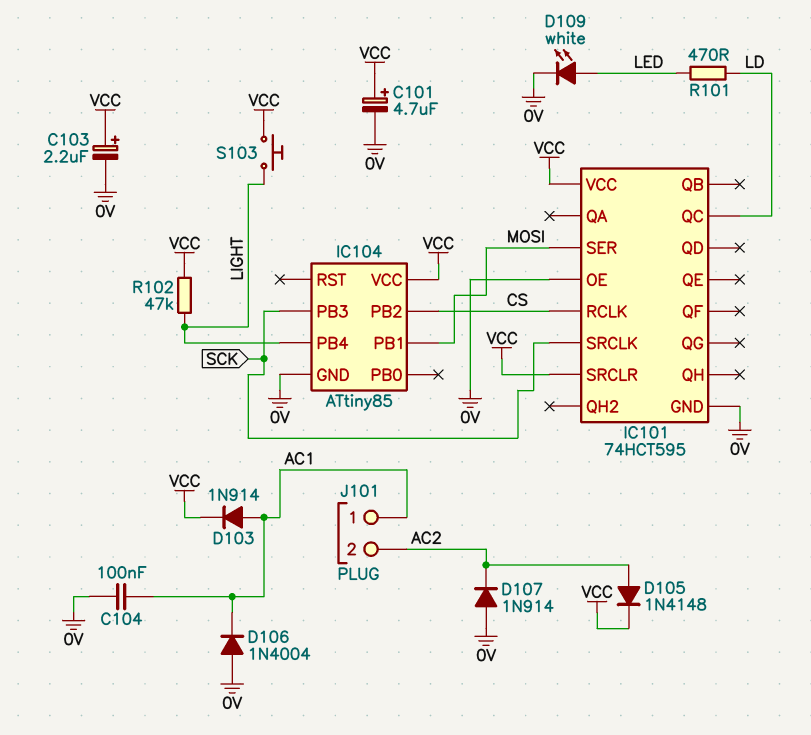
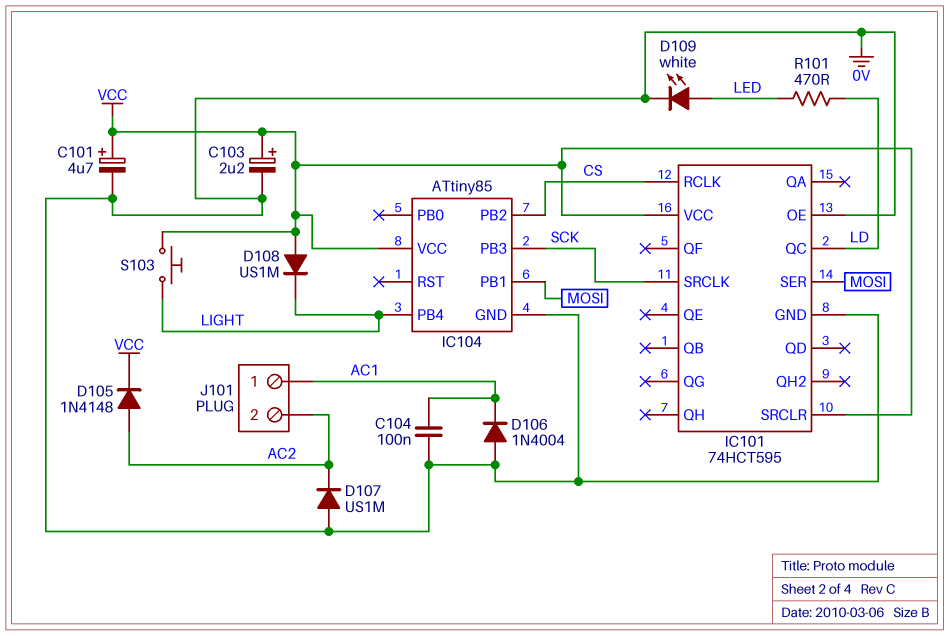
D103: diode 1N914 (A AC1, K VCC) -> none
D107: diode 1N914 (A 0V, K AC2) -> diode US1M (A 0V, K AC2)
D108: none -> diode US1M (A VCC, K LIGHT)
R102: 47k (LIGHT, VCC) -> none

